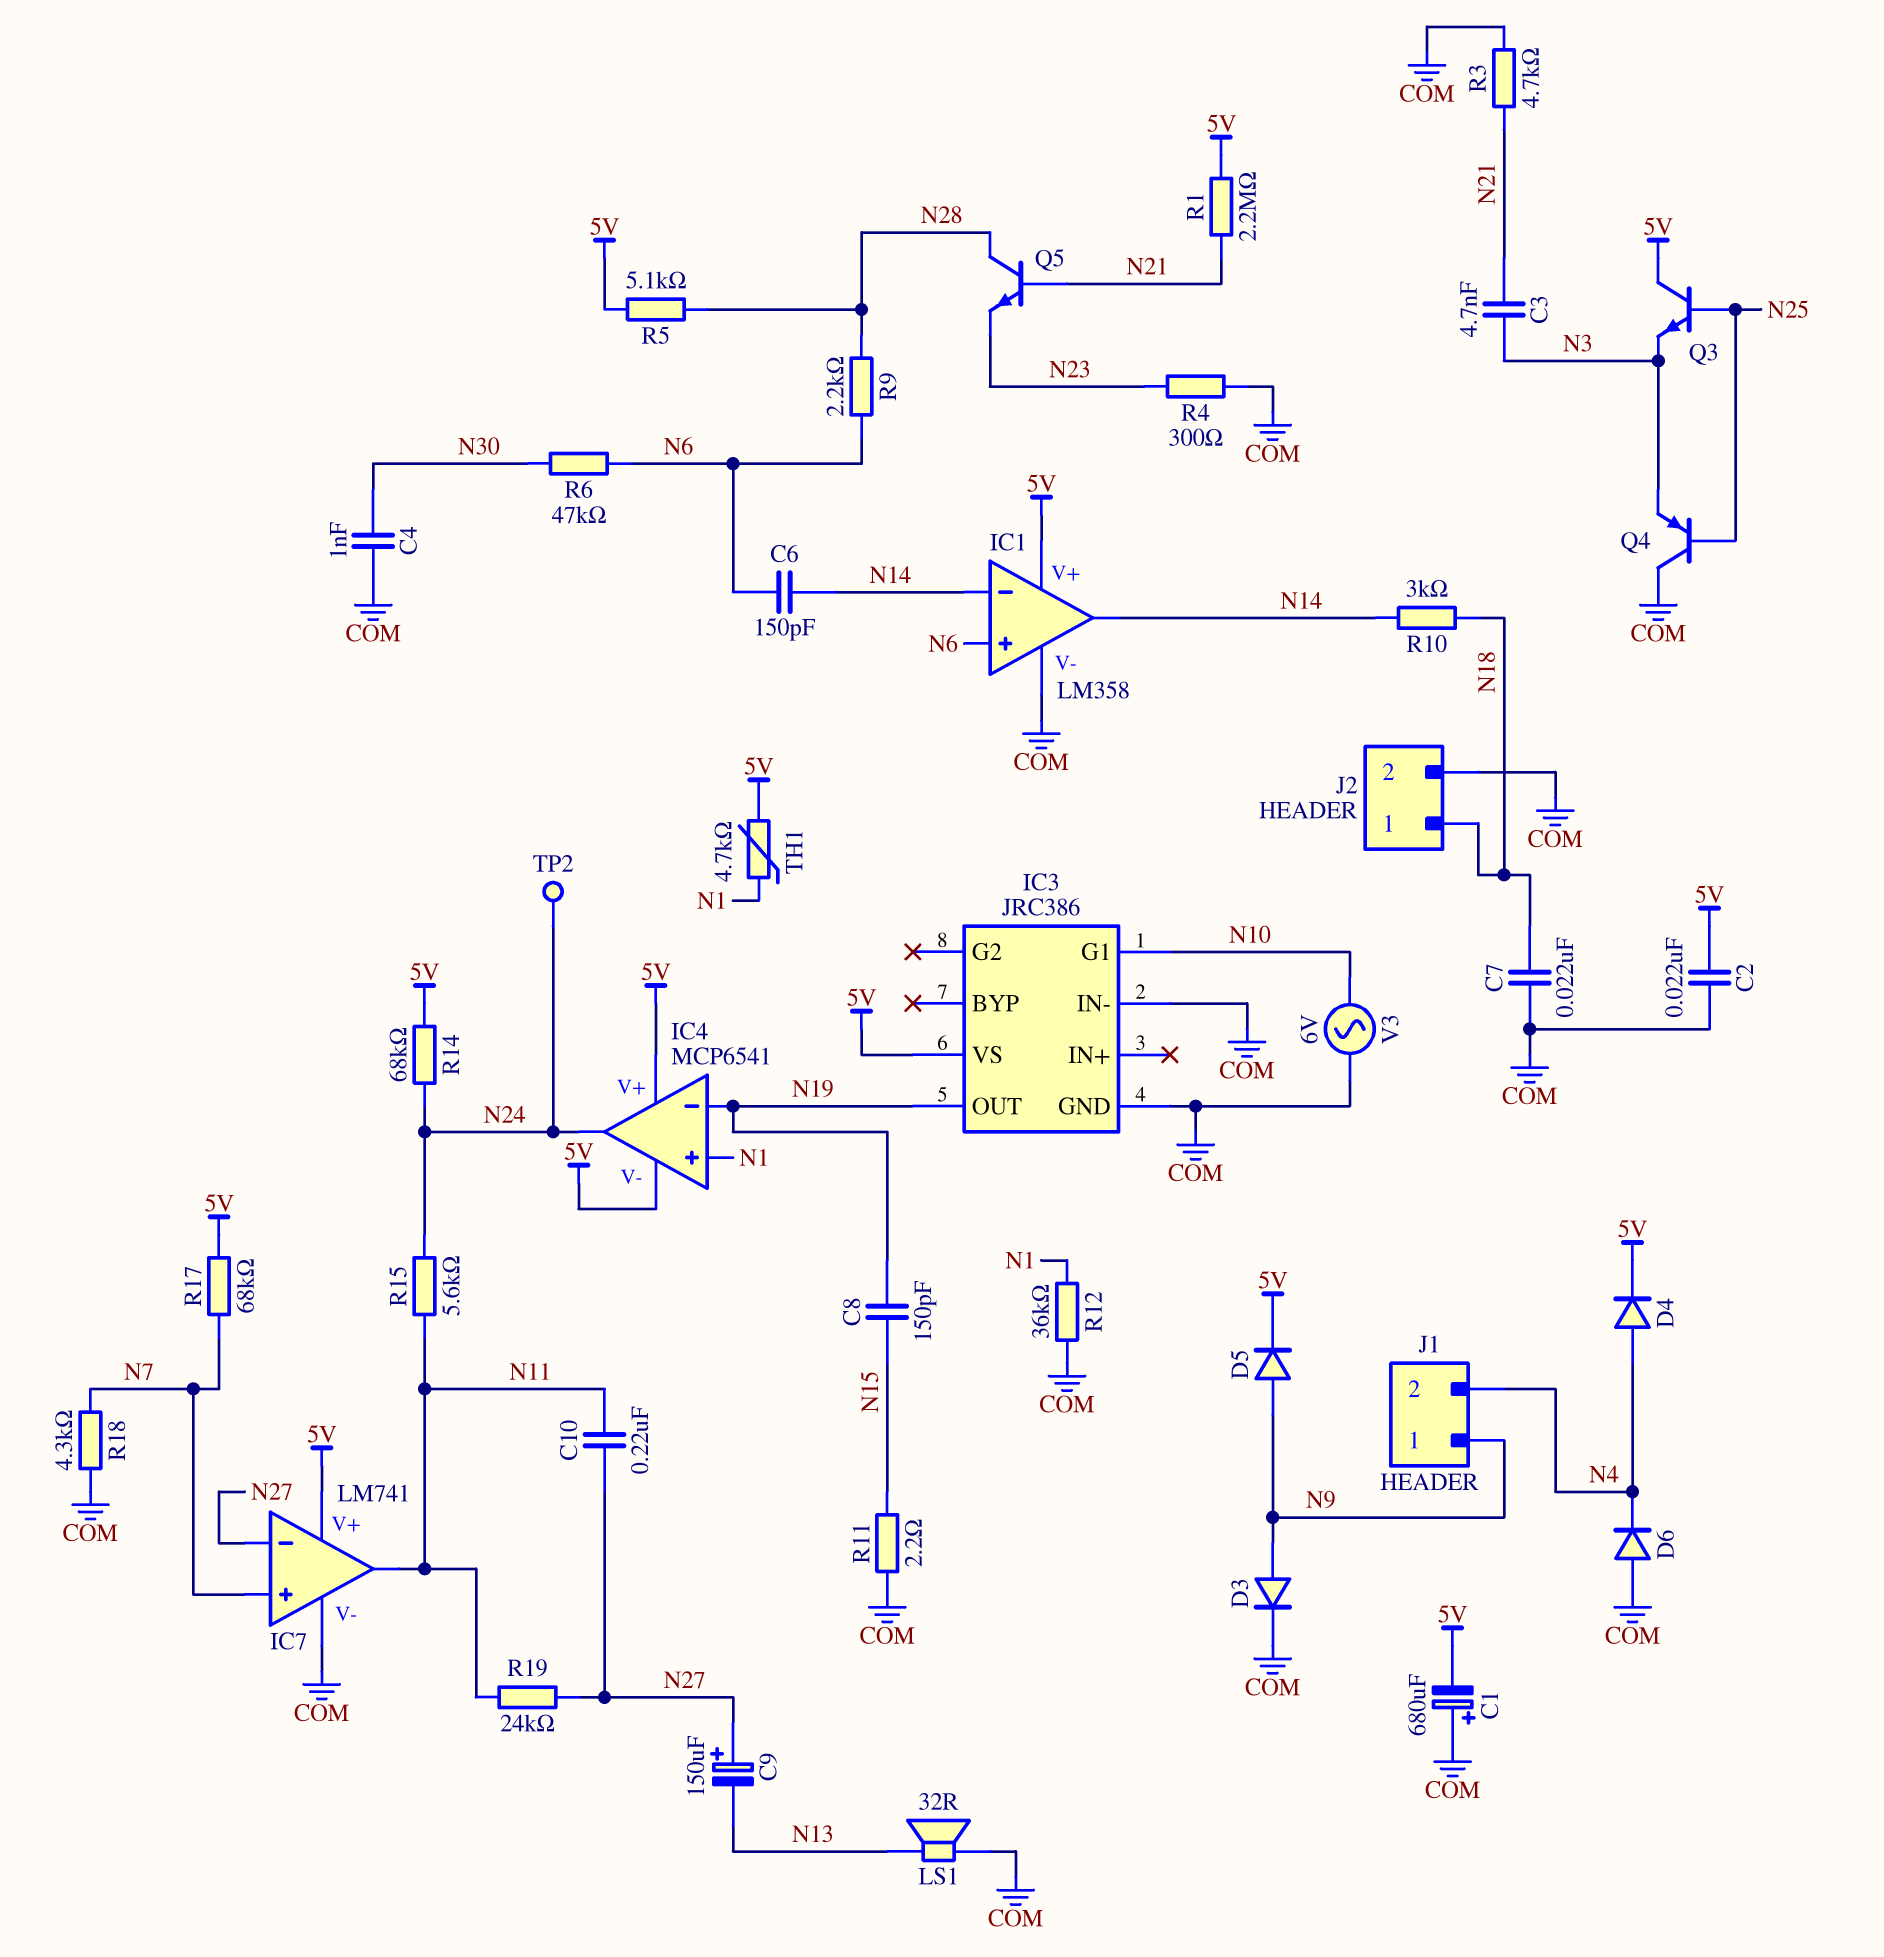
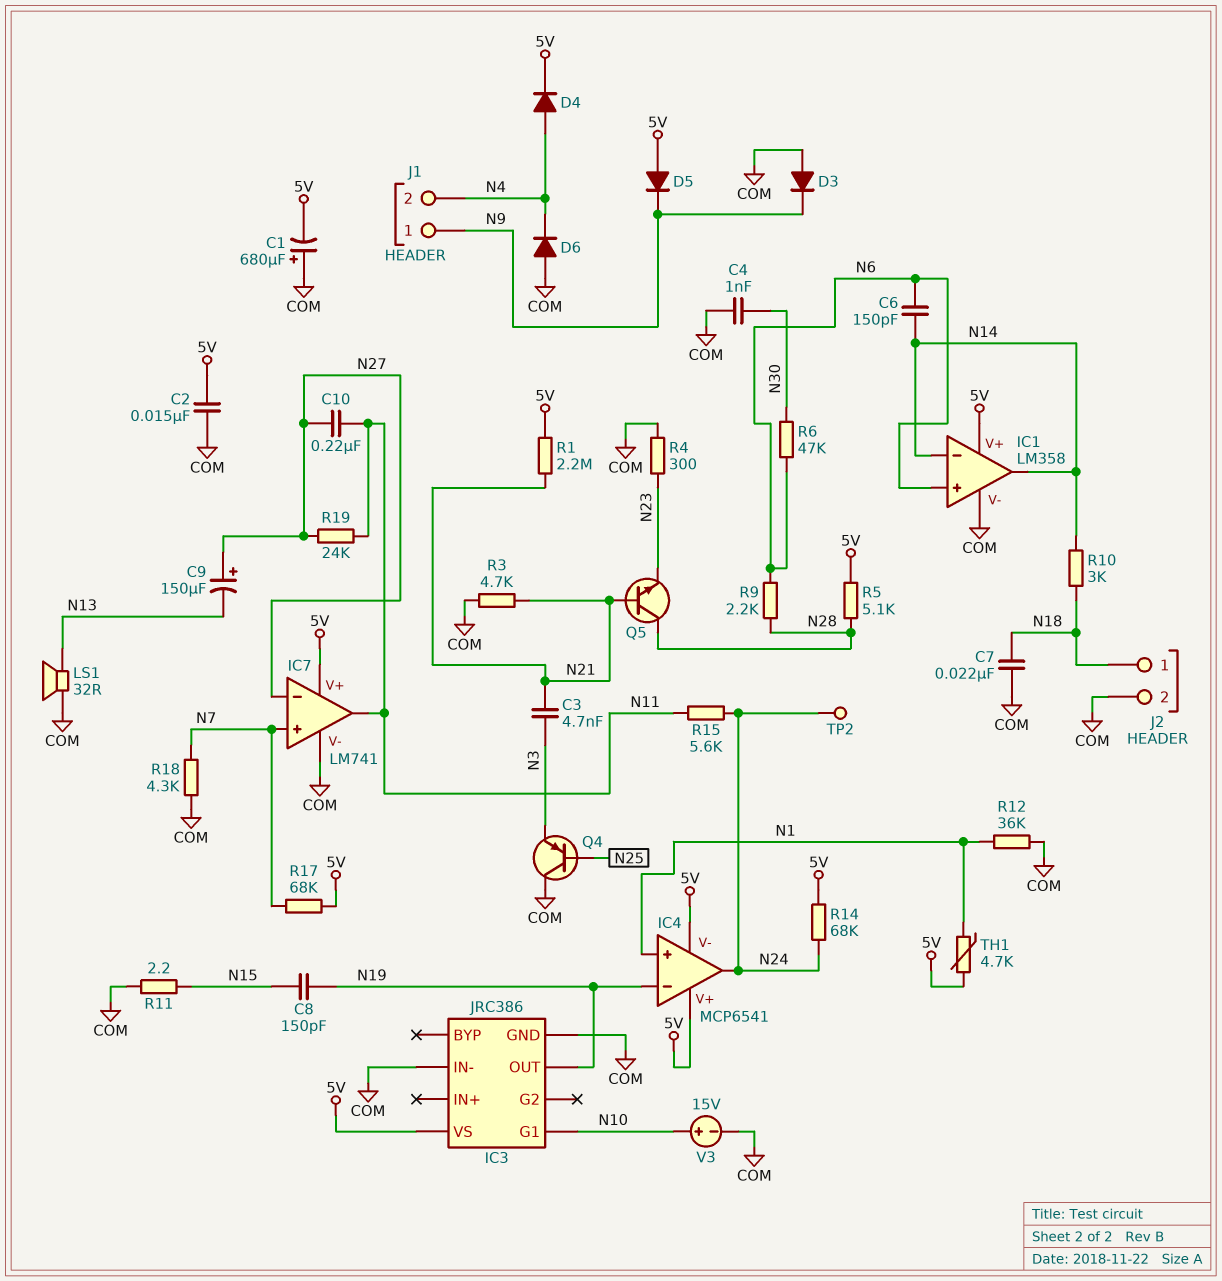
C2: 22nF (5V, COM) -> 15nF (5V, COM)
D3: diode (A N9, K COM) -> diode (A COM, K N9)
D5: diode (A N9, K 5V) -> diode (A 5V, K N9)
Q3: NPN (B N25, C 5V, E N3) -> none
V3: AC 6V (COM, N10) -> 15V (plus N10, minus COM)

